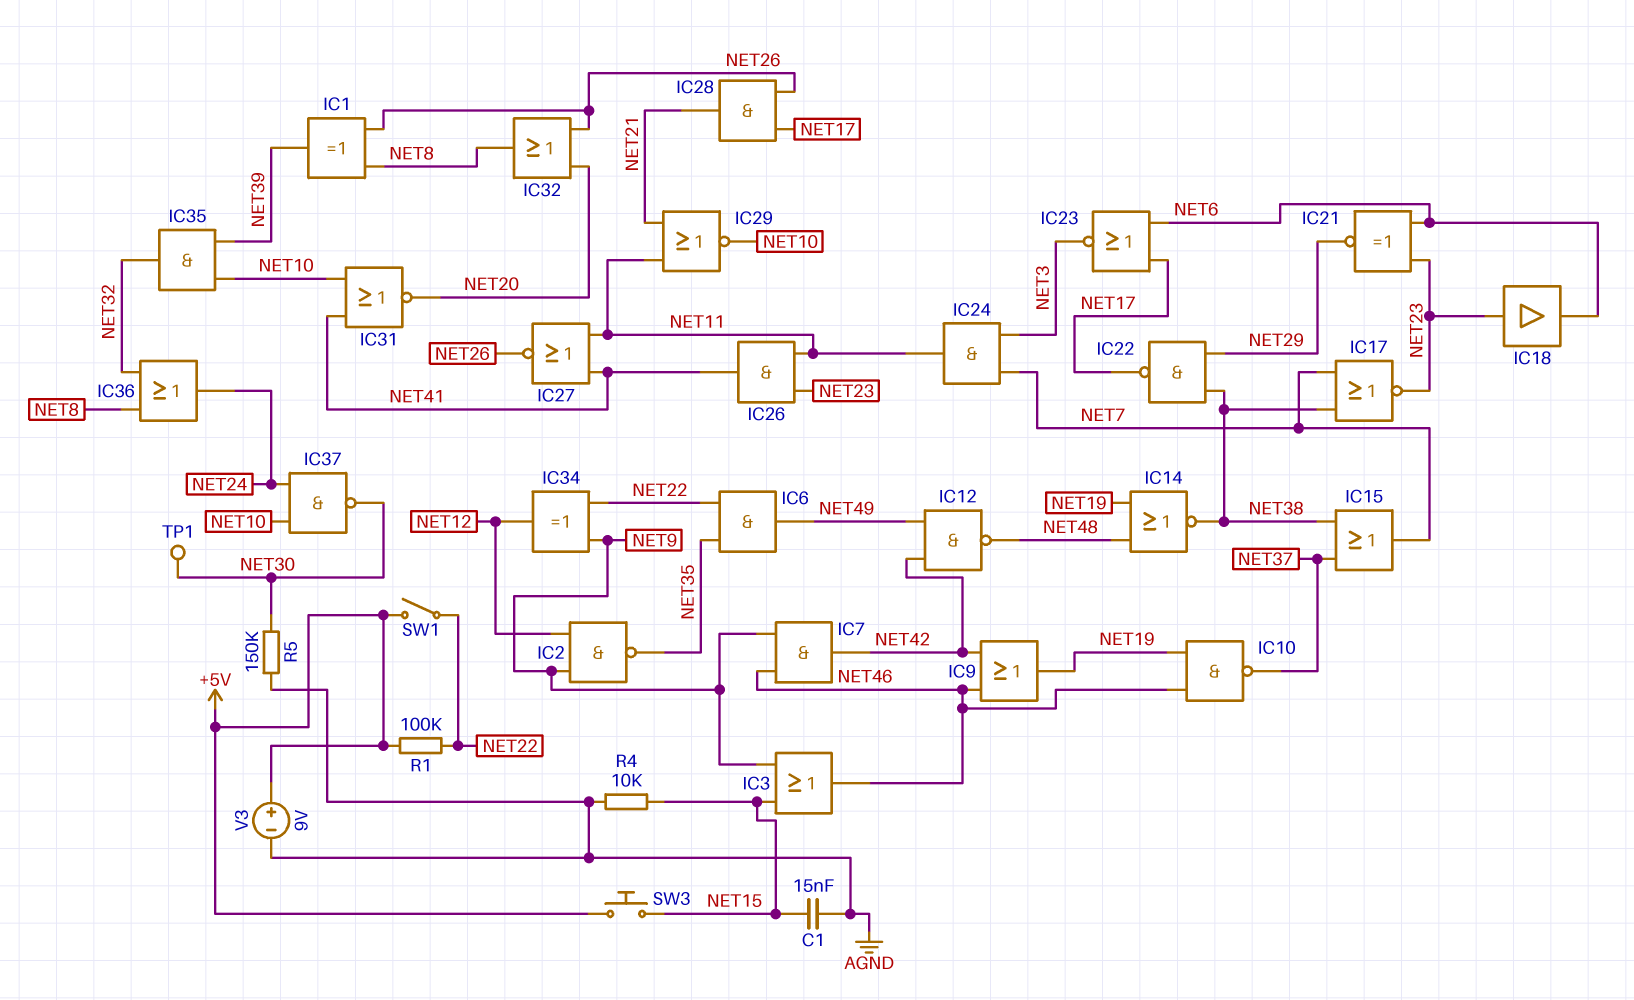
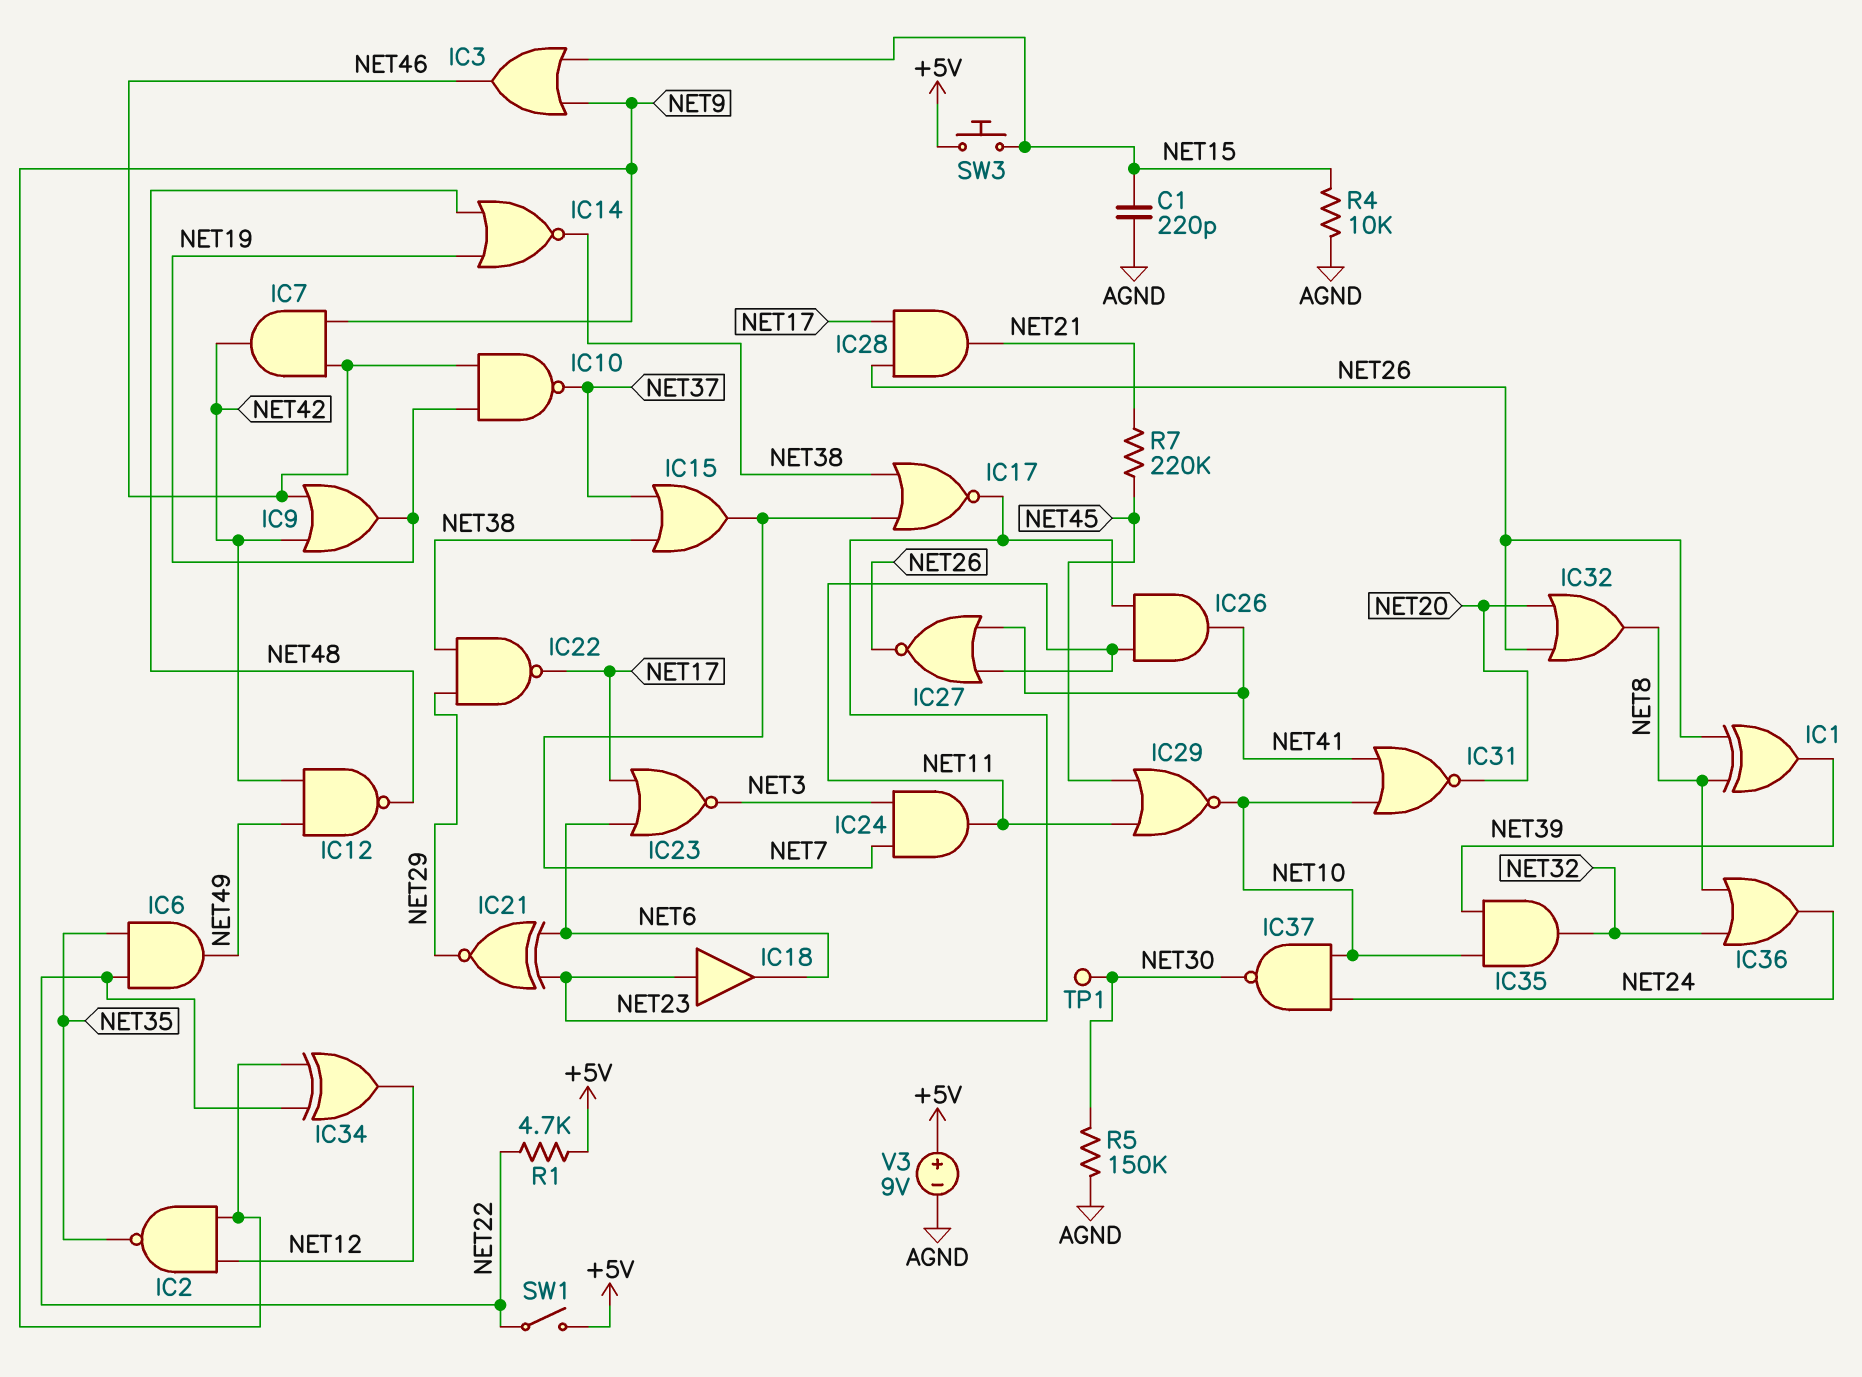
C1: 15nF (AGND, NET15) -> 220pF (AGND, NET15)
IC29: NOR (in NET11, in NET21, out NET10) -> NOR (in NET11, in NET45, out NET10)
R1: 100k (+5V, NET22) -> 4.7k (+5V, NET22)
R7: none -> 220k (NET21, NET45)

